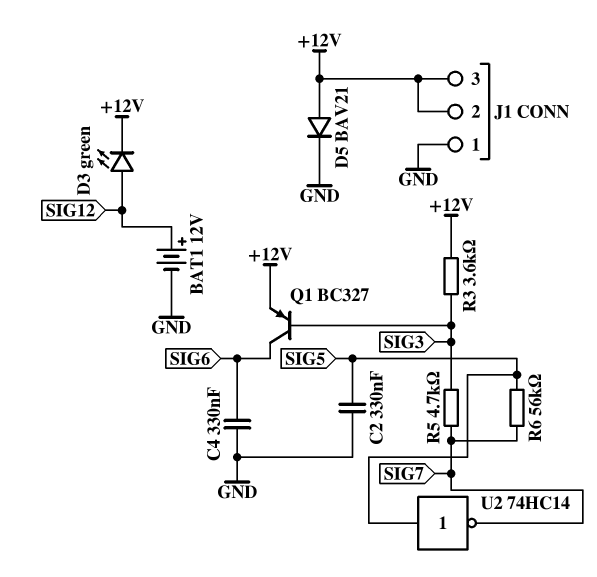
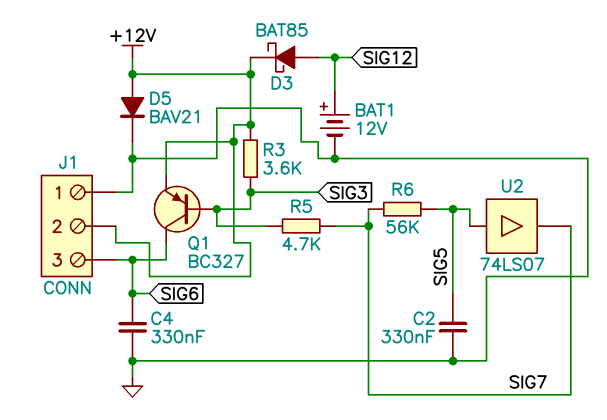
D3: LED green (A SIG12, K +12V) -> schottky BAT85 (A SIG12, K +12V)
J1 pin 3: +12V -> SIG6
U2: NOT 74HC14 (in SIG5, out SIG7) -> buffer 74LS07 (in SIG5, out SIG7)

